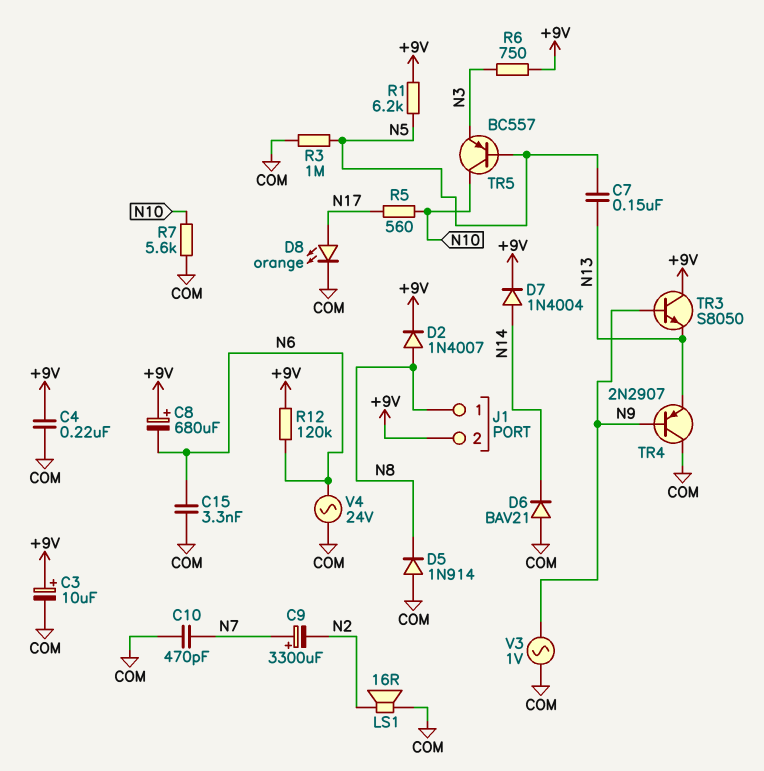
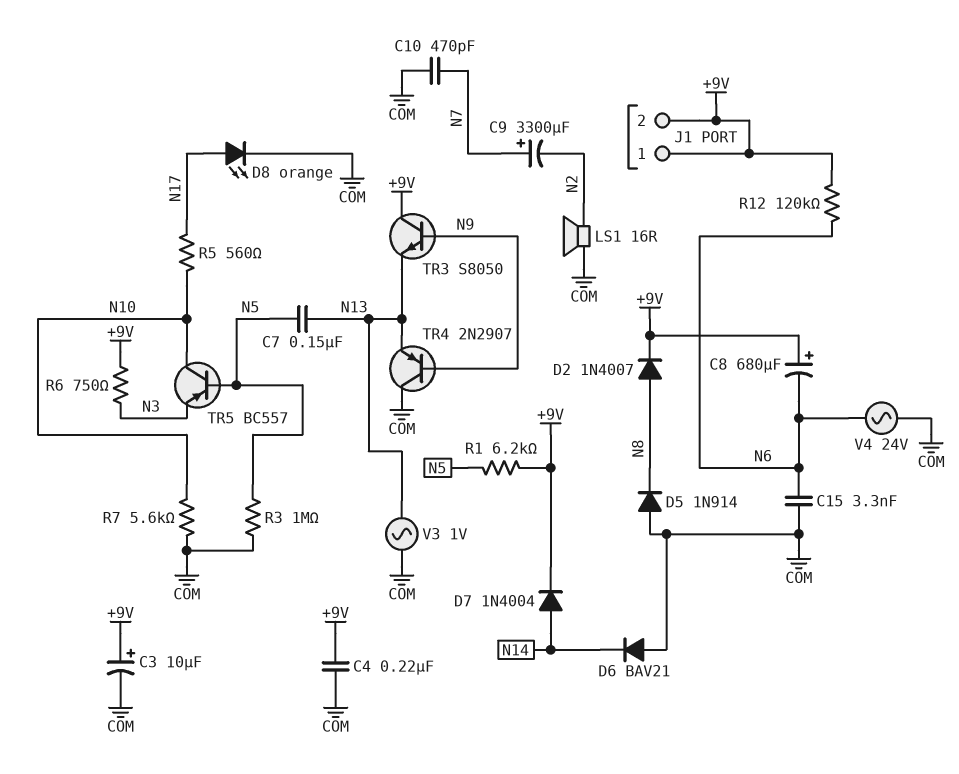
J1 pin 1: N8 -> +9V
V3: AC 1V (COM, N9) -> AC 1V (COM, N13)

